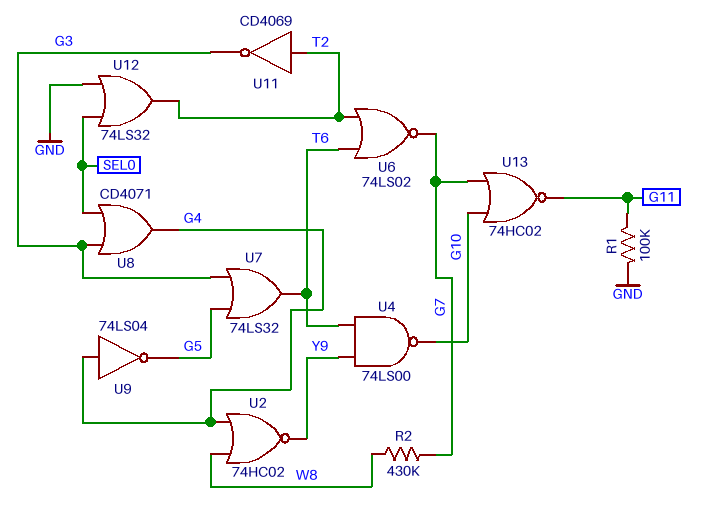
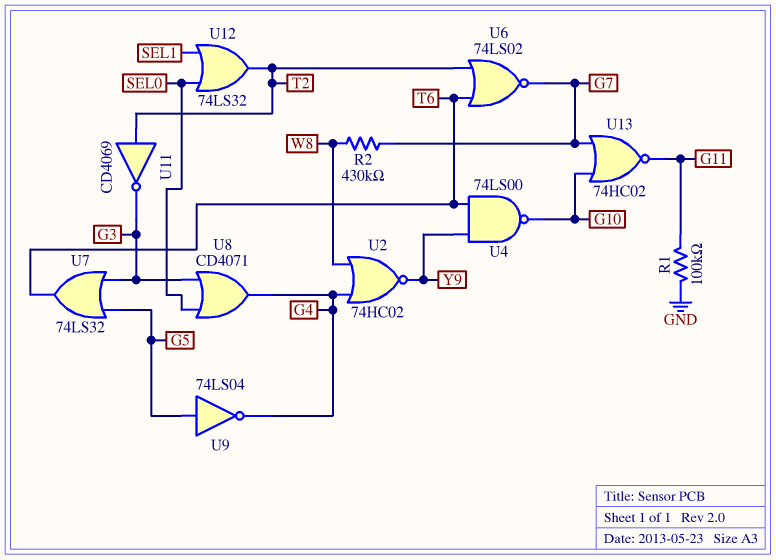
U9: NOT 74LS04 (in G4, out G5) -> NOT 74LS04 (in G5, out G4)
U12: OR 74LS32 (in GND, in SEL0, out T2) -> OR 74LS32 (in SEL0, in SEL1, out T2)

